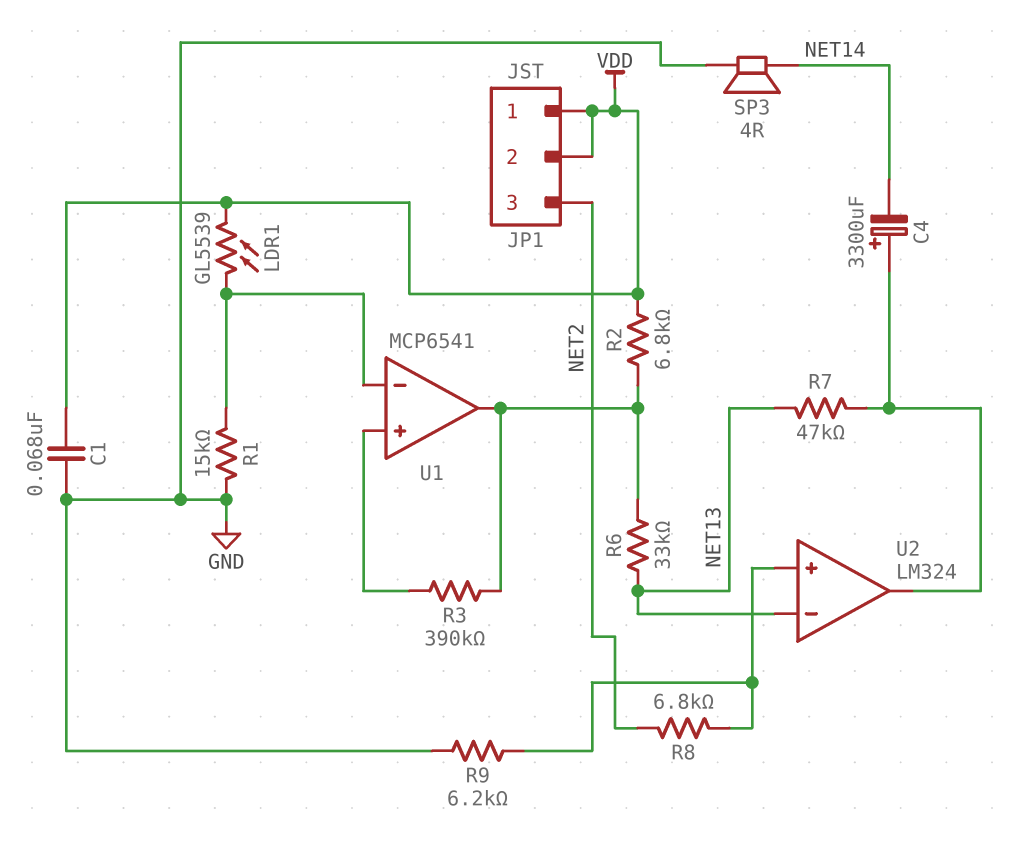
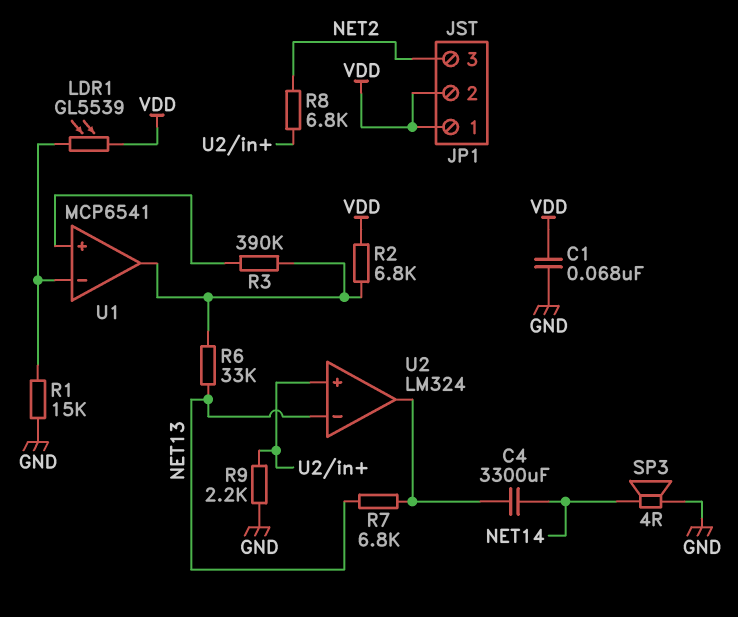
C4: 3300uF (plus U2/out, minus NET14) -> 3300uF (NET14, U2/out)
R7: 47k (NET13, U2/out) -> 6.8k (NET13, U2/out)
R9: 6.2k (GND, U2/in+) -> 2.2k (GND, U2/in+)

